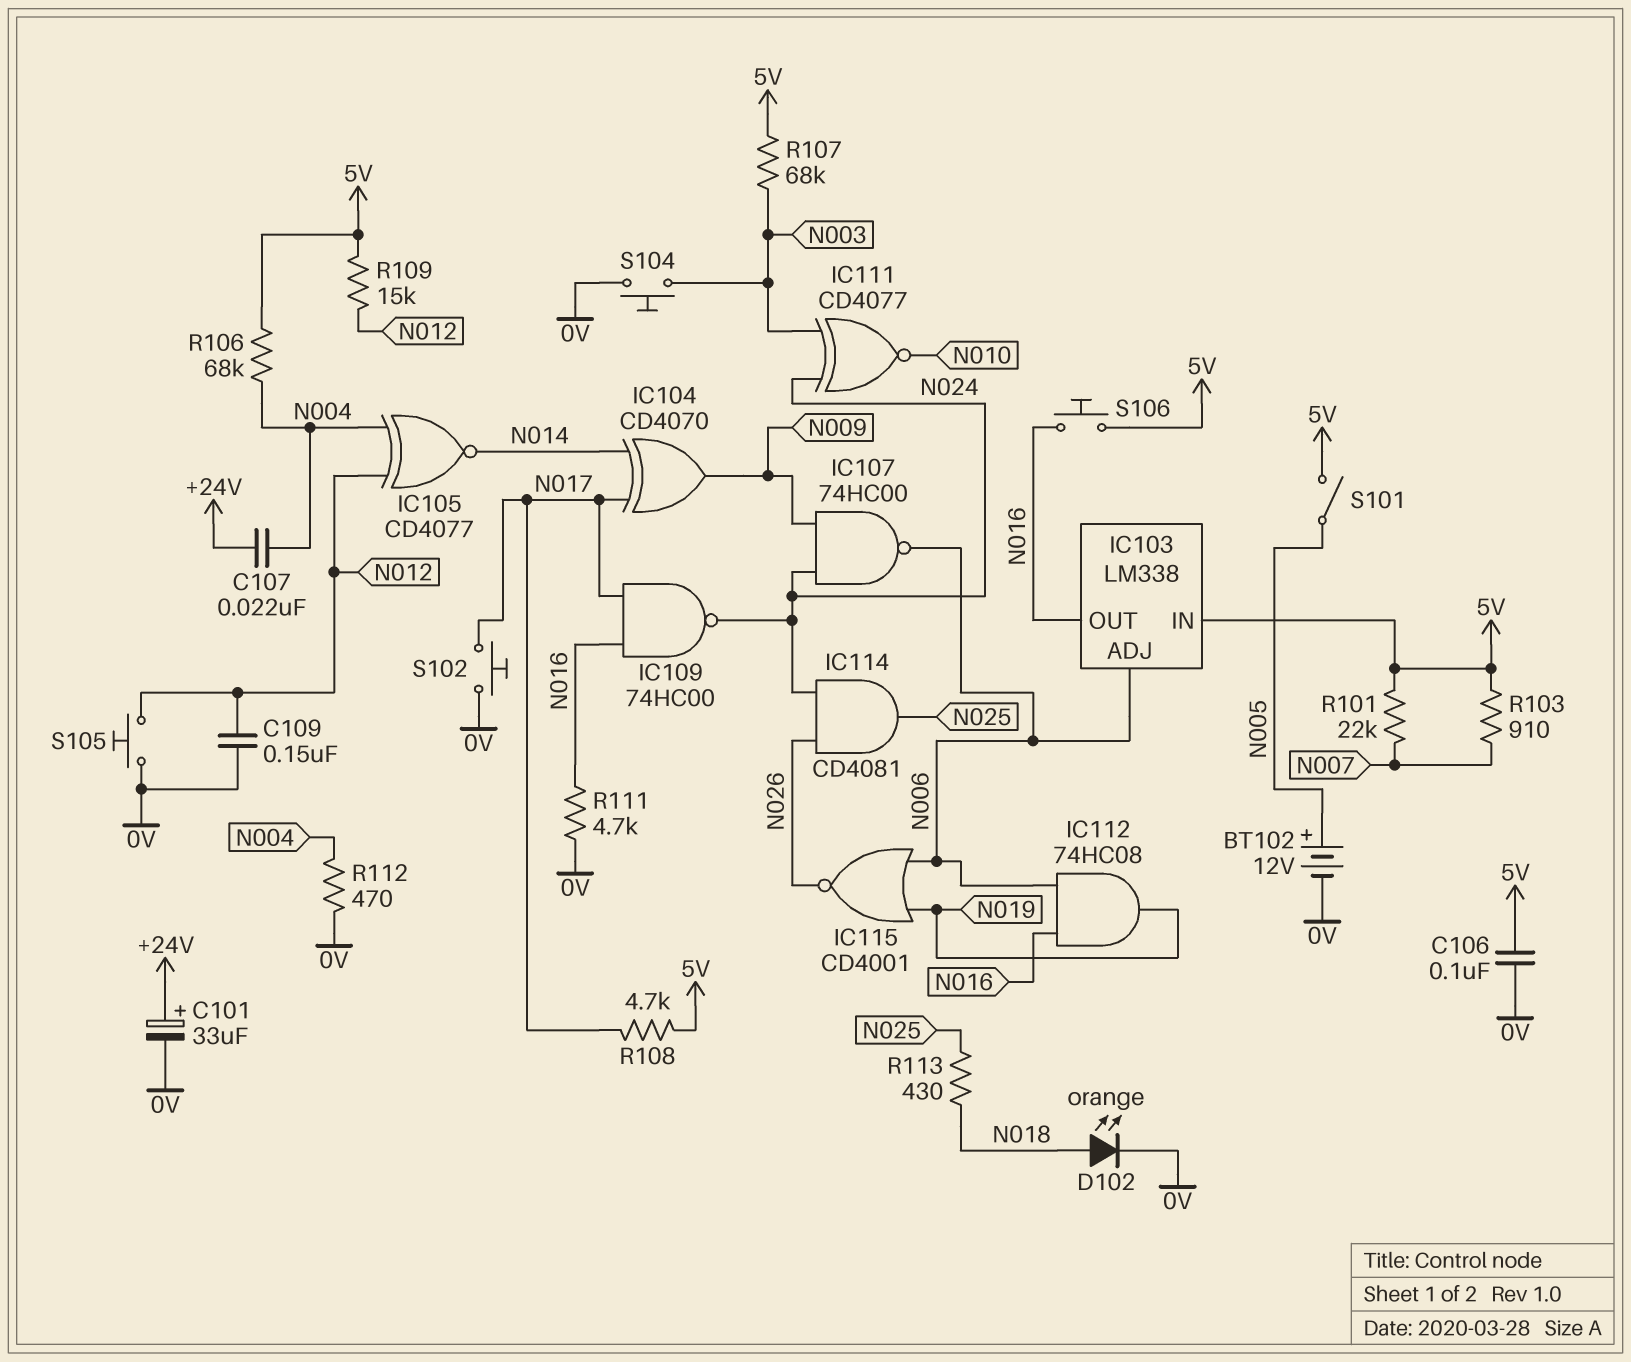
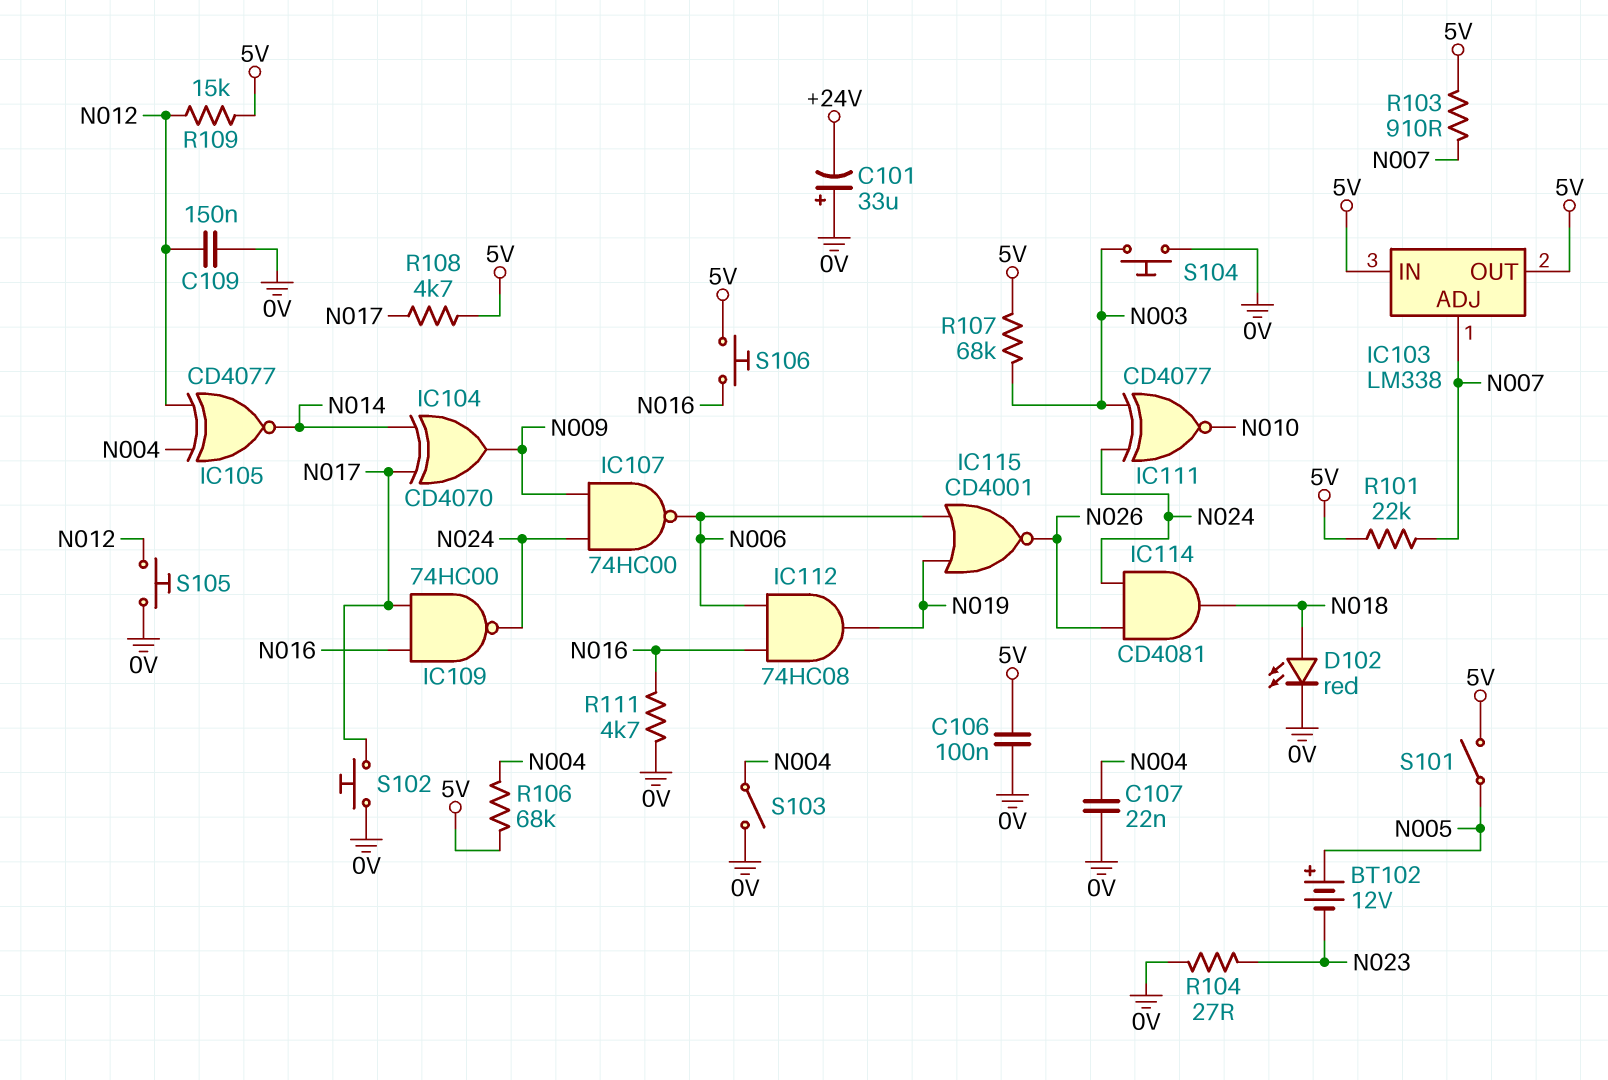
BT102: 12V (plus N005, minus 0V) -> 12V (plus N005, minus N023)
C101: 33uF (plus +24V, minus 0V) -> 33uF (plus 0V, minus +24V)
C107: 22nF (+24V, N004) -> 22nF (0V, N004)
D102: LED orange (A N018, K 0V) -> LED red (A N018, K 0V)
IC103 pin ADJ: N006 -> N007
IC103 pin OUT: N016 -> 5V
IC114: AND CD4081 (in N024, in N026, out N025) -> AND CD4081 (in N024, in N026, out N018)
R104: none -> 27 (0V, N023)
R112: 470 (0V, N004) -> none
R113: 430 (N018, N025) -> none
S103: none -> switch (0V, N004)

